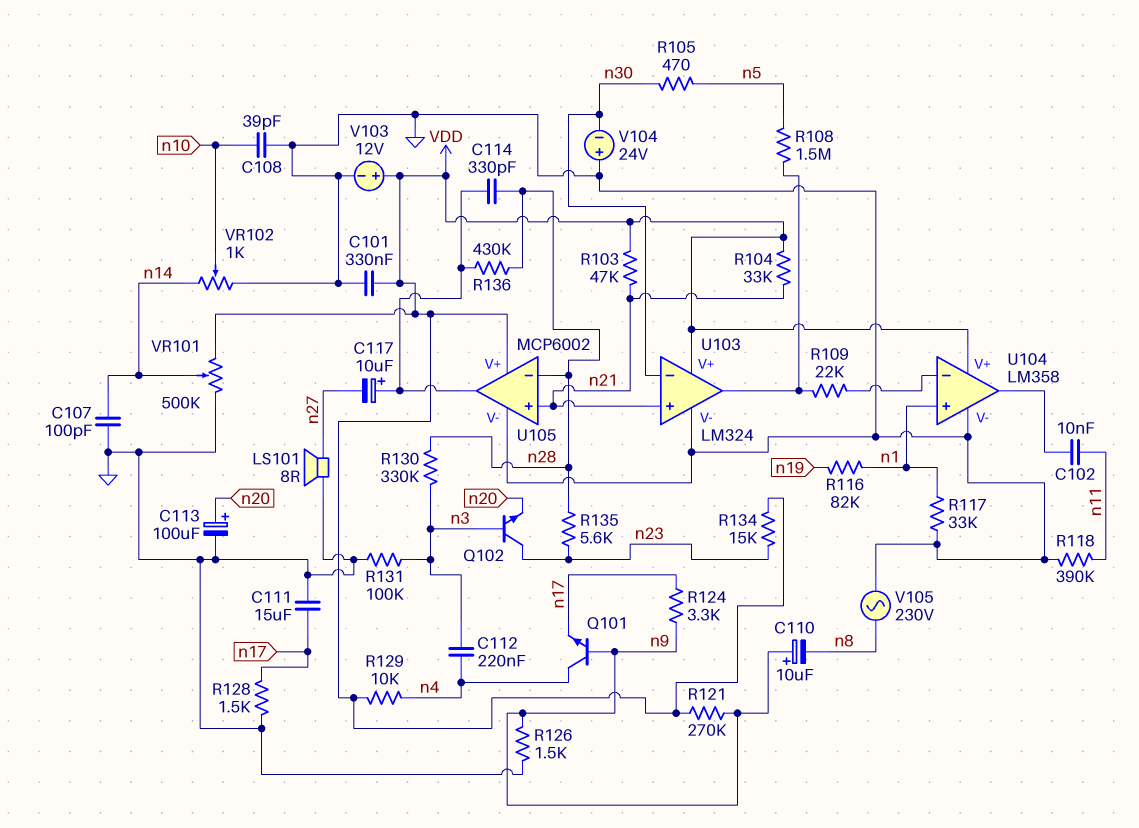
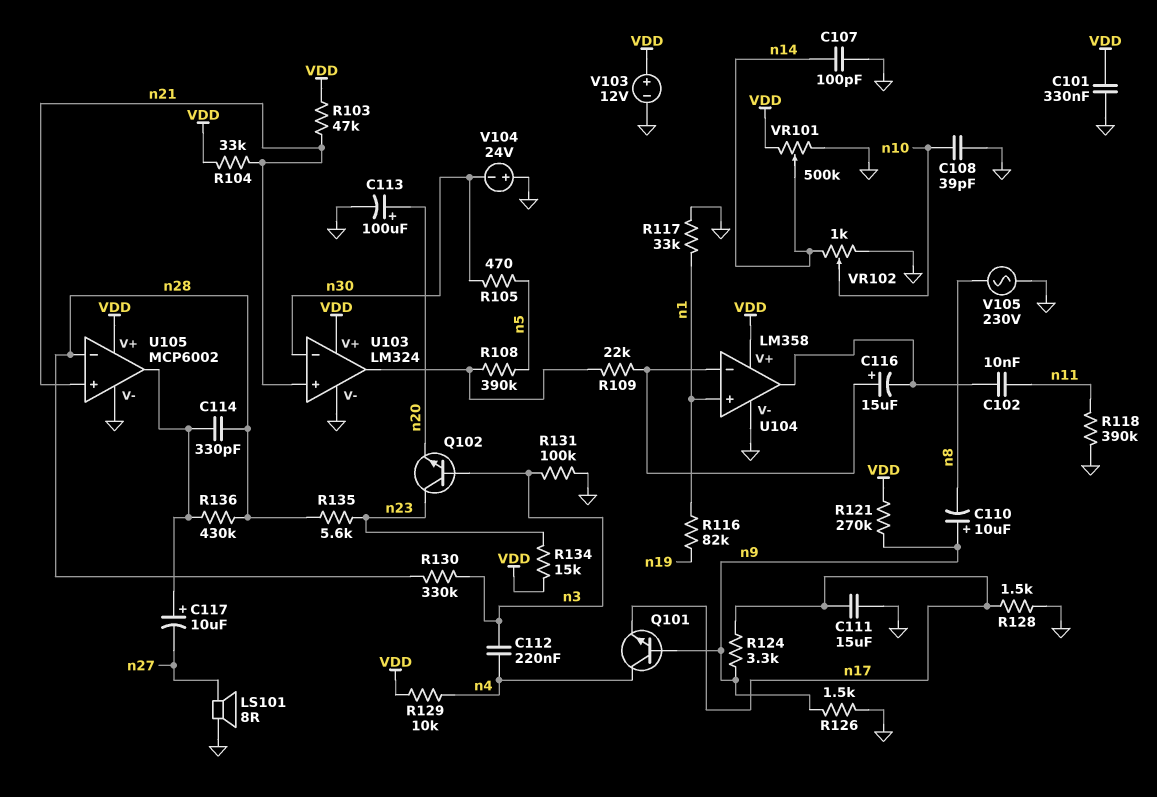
C116: none -> 15uF (plus U104/in-, minus U104/out)
R108: 1.5M (U103/out, n5) -> 390k (U103/out, n5)

